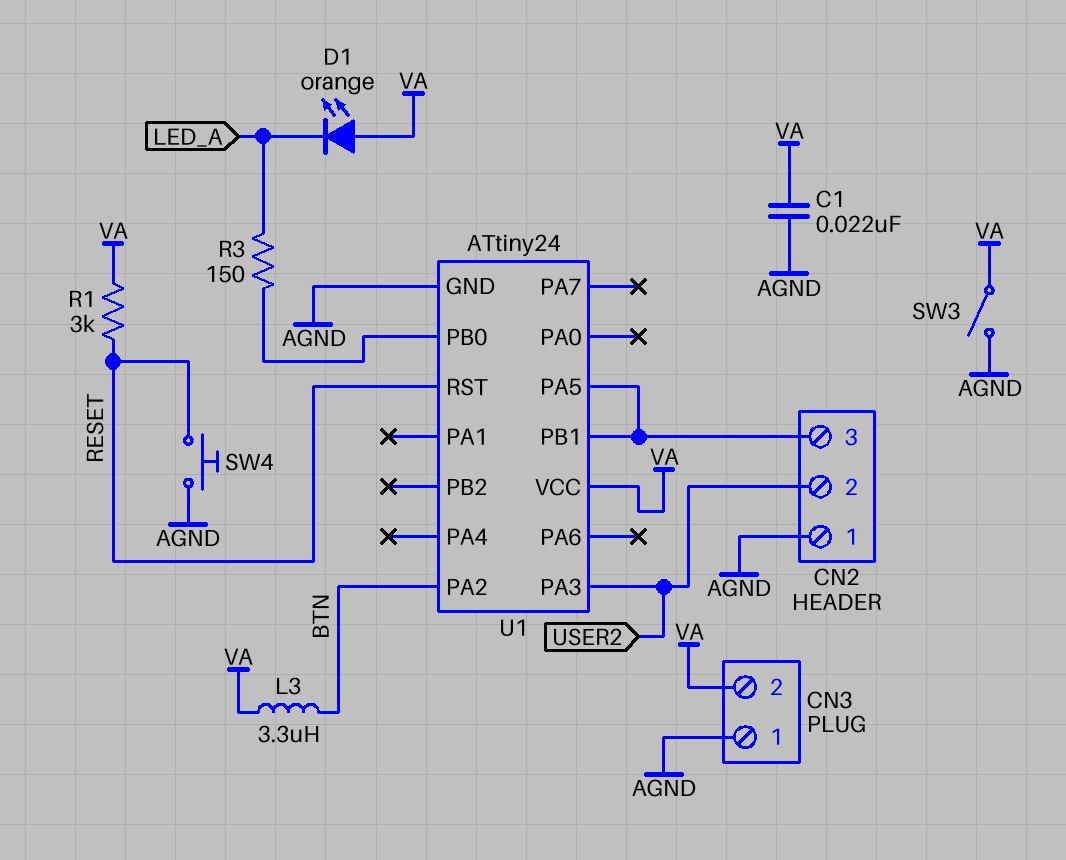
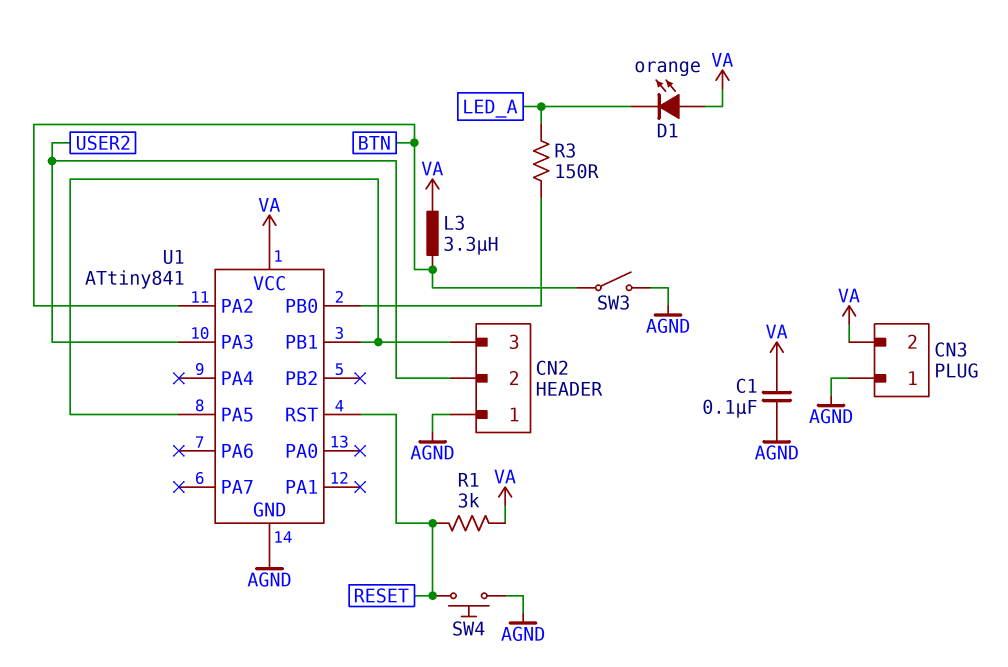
C1: 22nF (AGND, VA) -> 100nF (AGND, VA)
SW3: switch (AGND, VA) -> switch (AGND, BTN)
U1: ATtiny24 -> ATtiny841

